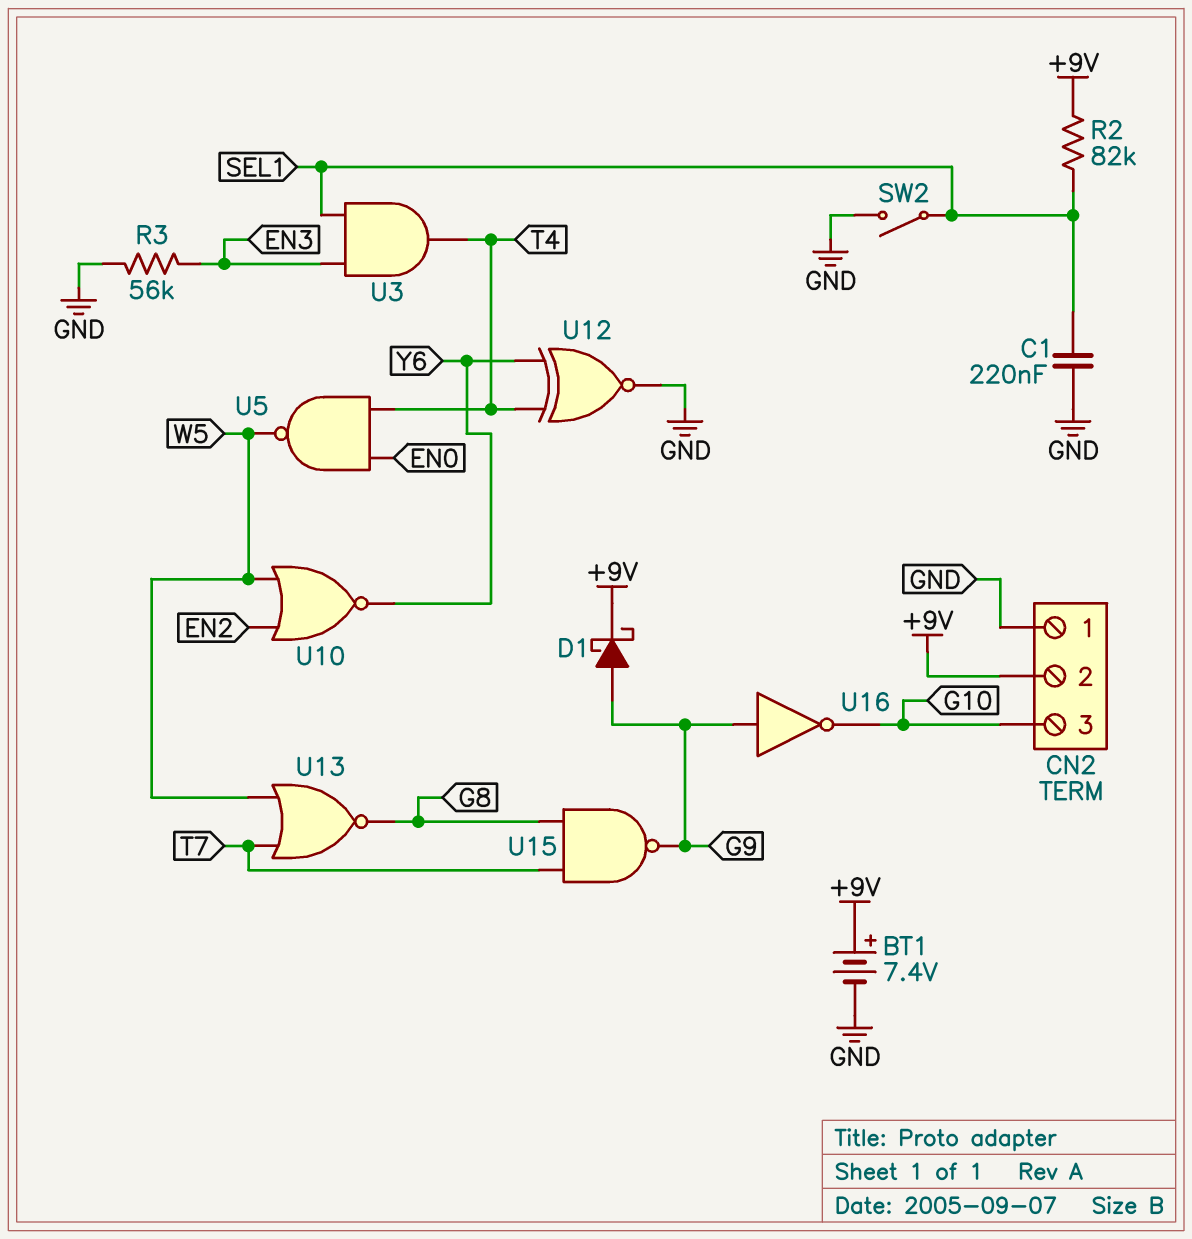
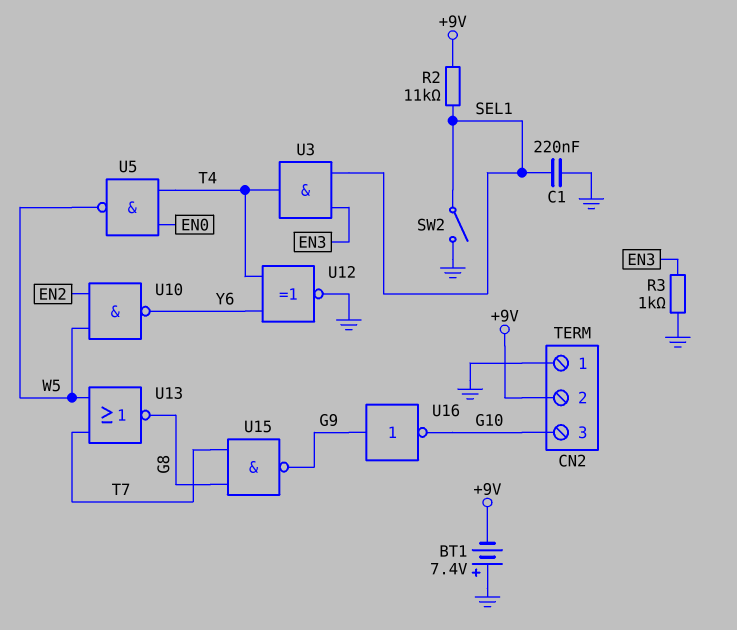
BT1: 7.4V (plus +9V, minus GND) -> 7.4V (plus GND, minus +9V)
D1: schottky (A G9, K +9V) -> none
R2: 82k (+9V, SEL1) -> 11k (+9V, SEL1)
R3: 56k (EN3, GND) -> 1k (EN3, GND)
U10: NOR (in EN2, in W5, out Y6) -> NAND (in EN2, in W5, out Y6)

